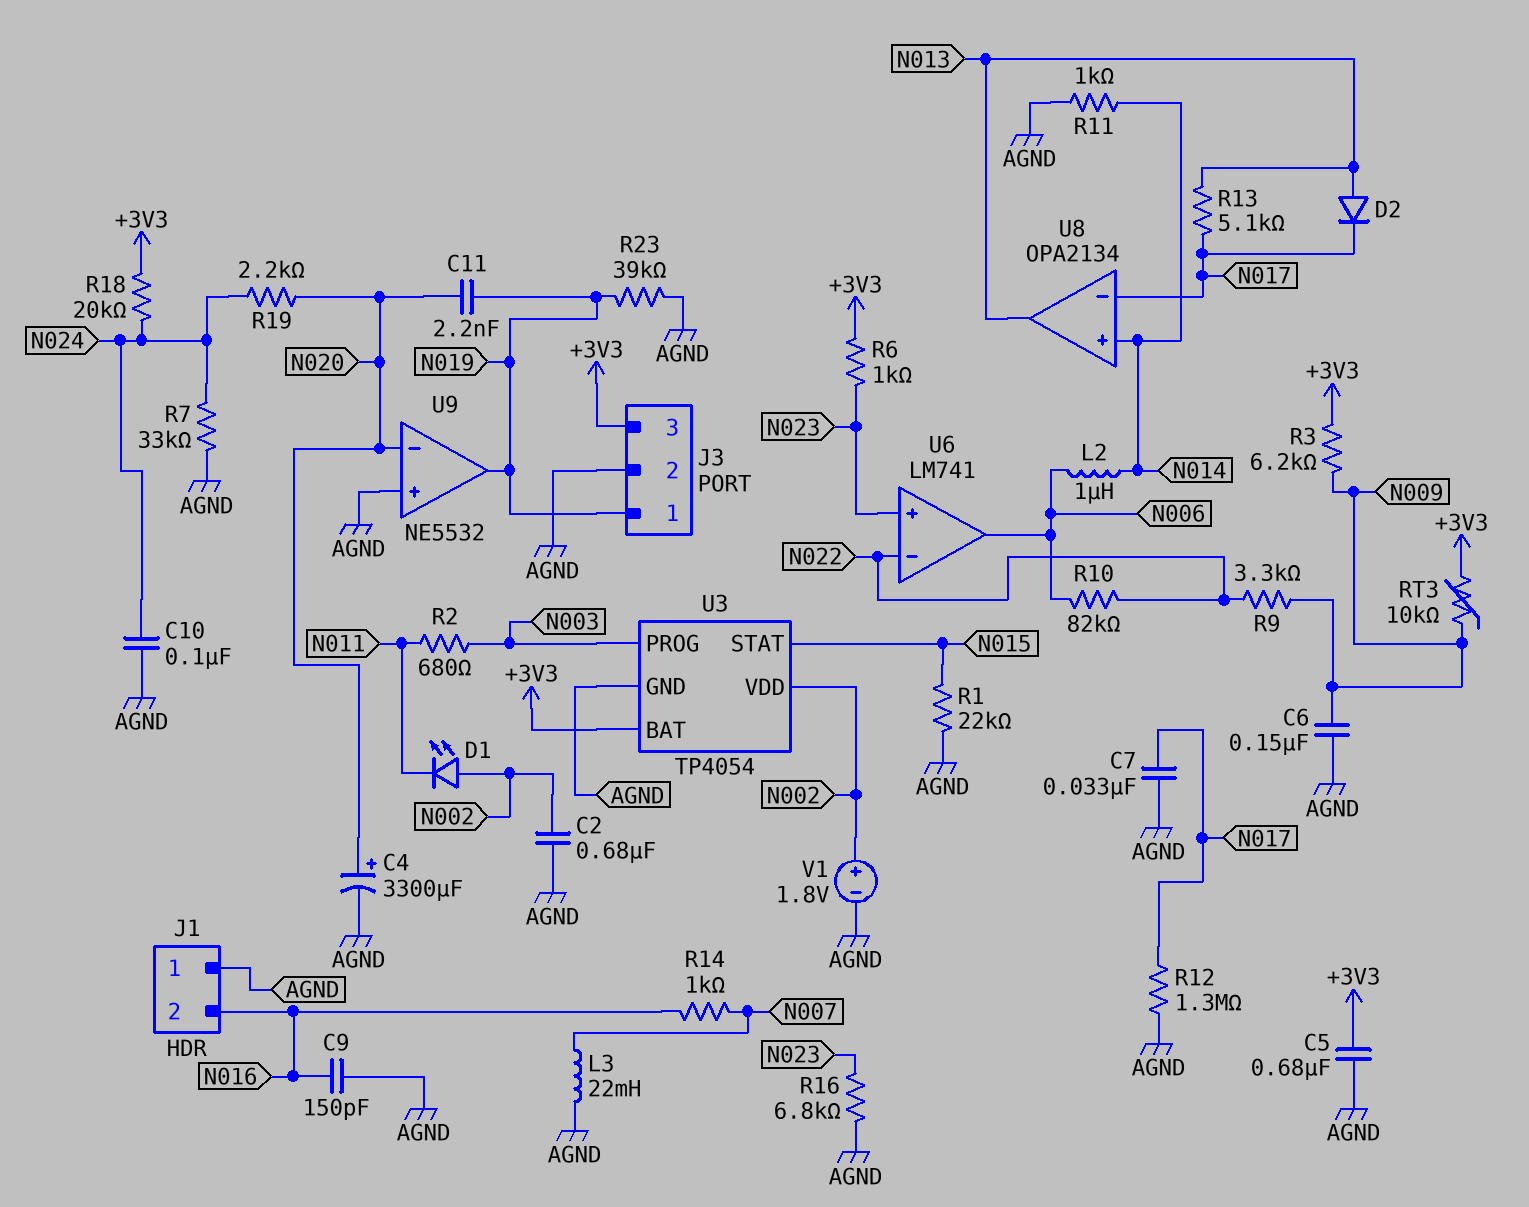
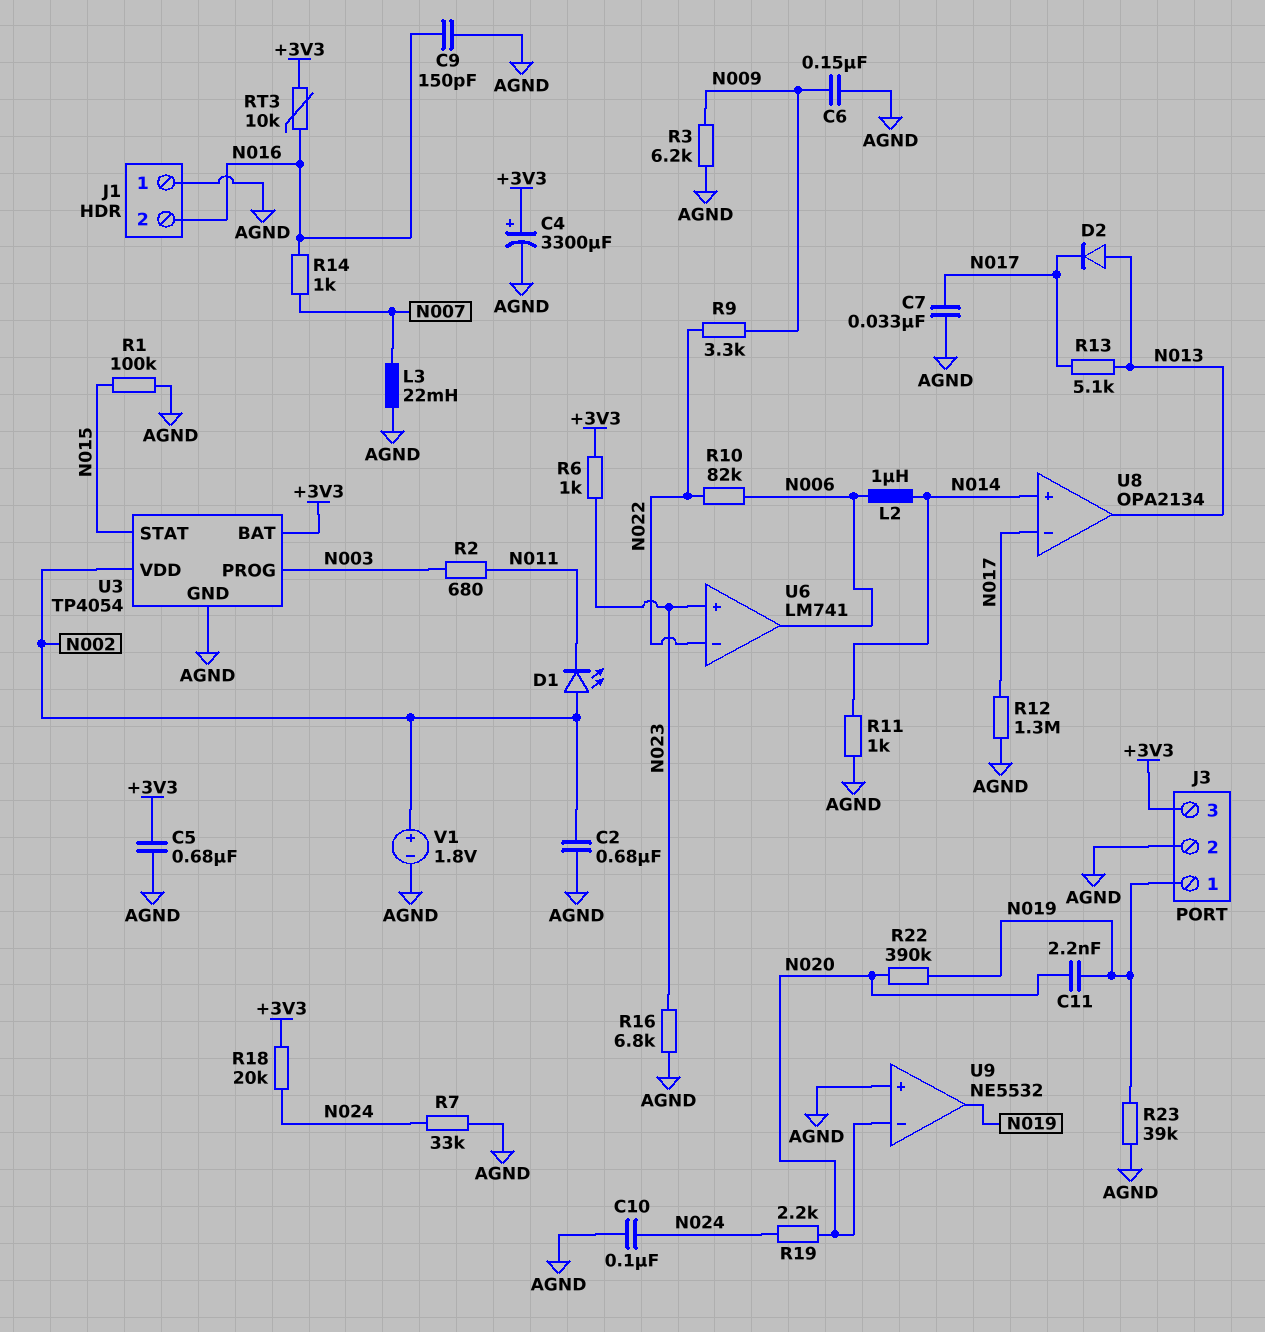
C4: 3300uF (plus N020, minus AGND) -> 3300uF (plus +3V3, minus AGND)
R1: 22k (AGND, N015) -> 100k (AGND, N015)
R3: 6.2k (+3V3, N009) -> 6.2k (AGND, N009)
R22: none -> 390k (N019, N020)
RT3: 10k (+3V3, N009) -> 10k (+3V3, N016)

